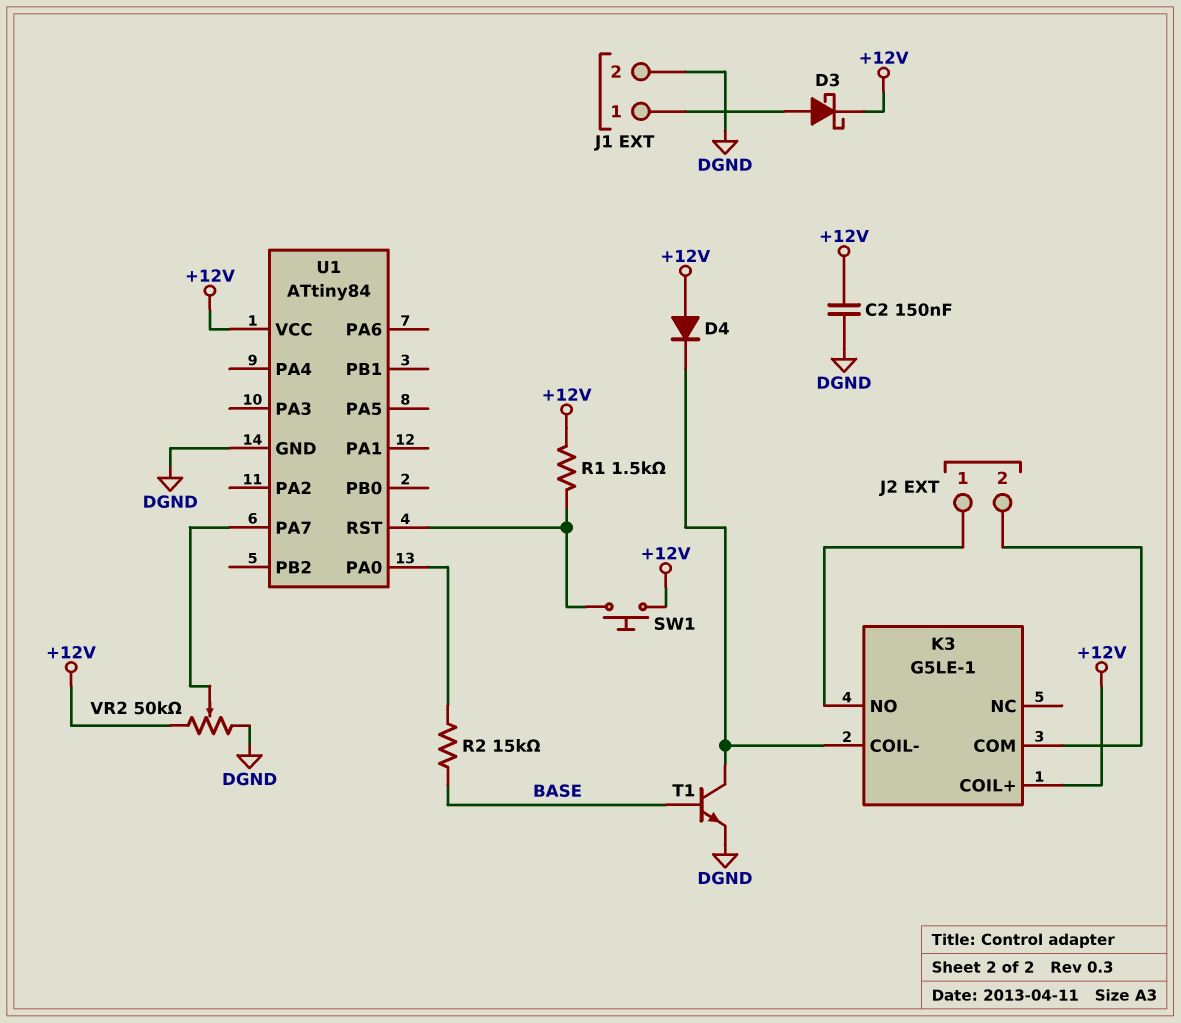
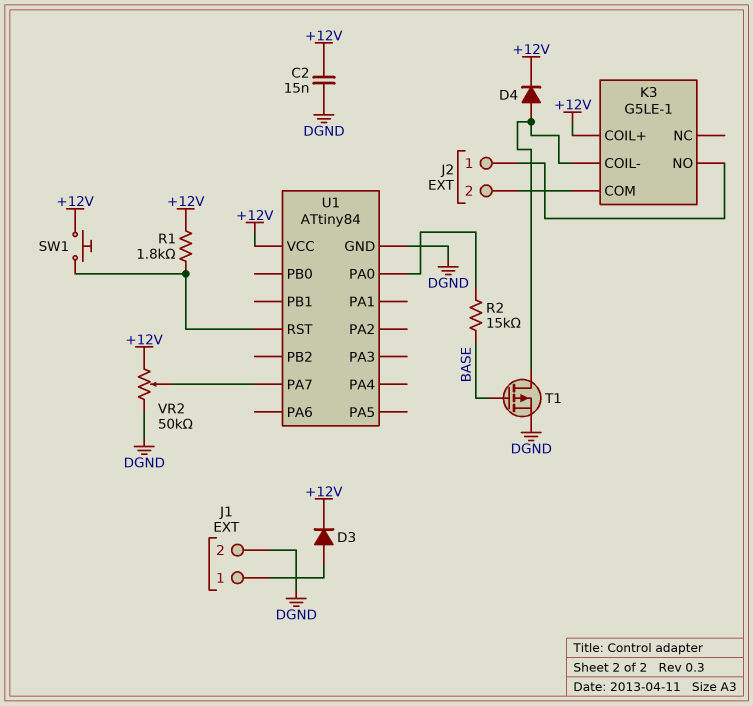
C2: 150nF (+12V, DGND) -> 15nF (+12V, DGND)
D3: schottky (A J1/1, K +12V) -> diode (A J1/1, K +12V)
D4: diode (A +12V, K K3/COIL-) -> diode (A K3/COIL-, K +12V)
R1: 1.5k (+12V, U1/RST) -> 1.8k (+12V, U1/RST)
T1: NPN (B BASE, C K3/COIL-, E DGND) -> PMOS (G BASE, D K3/COIL-, S DGND)

